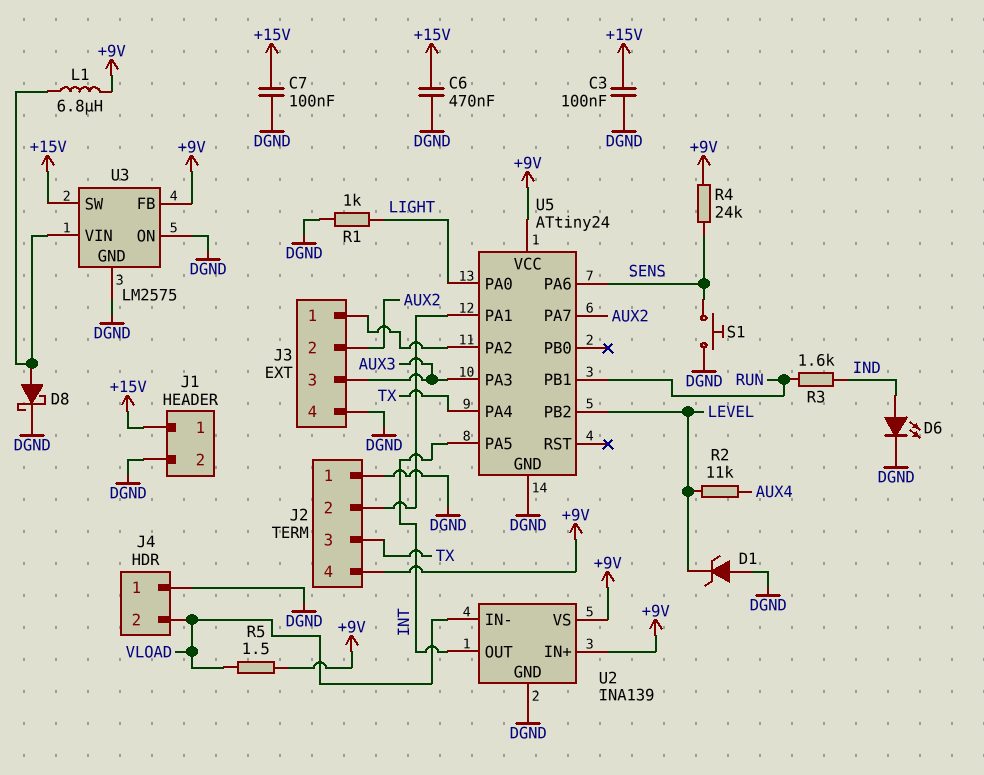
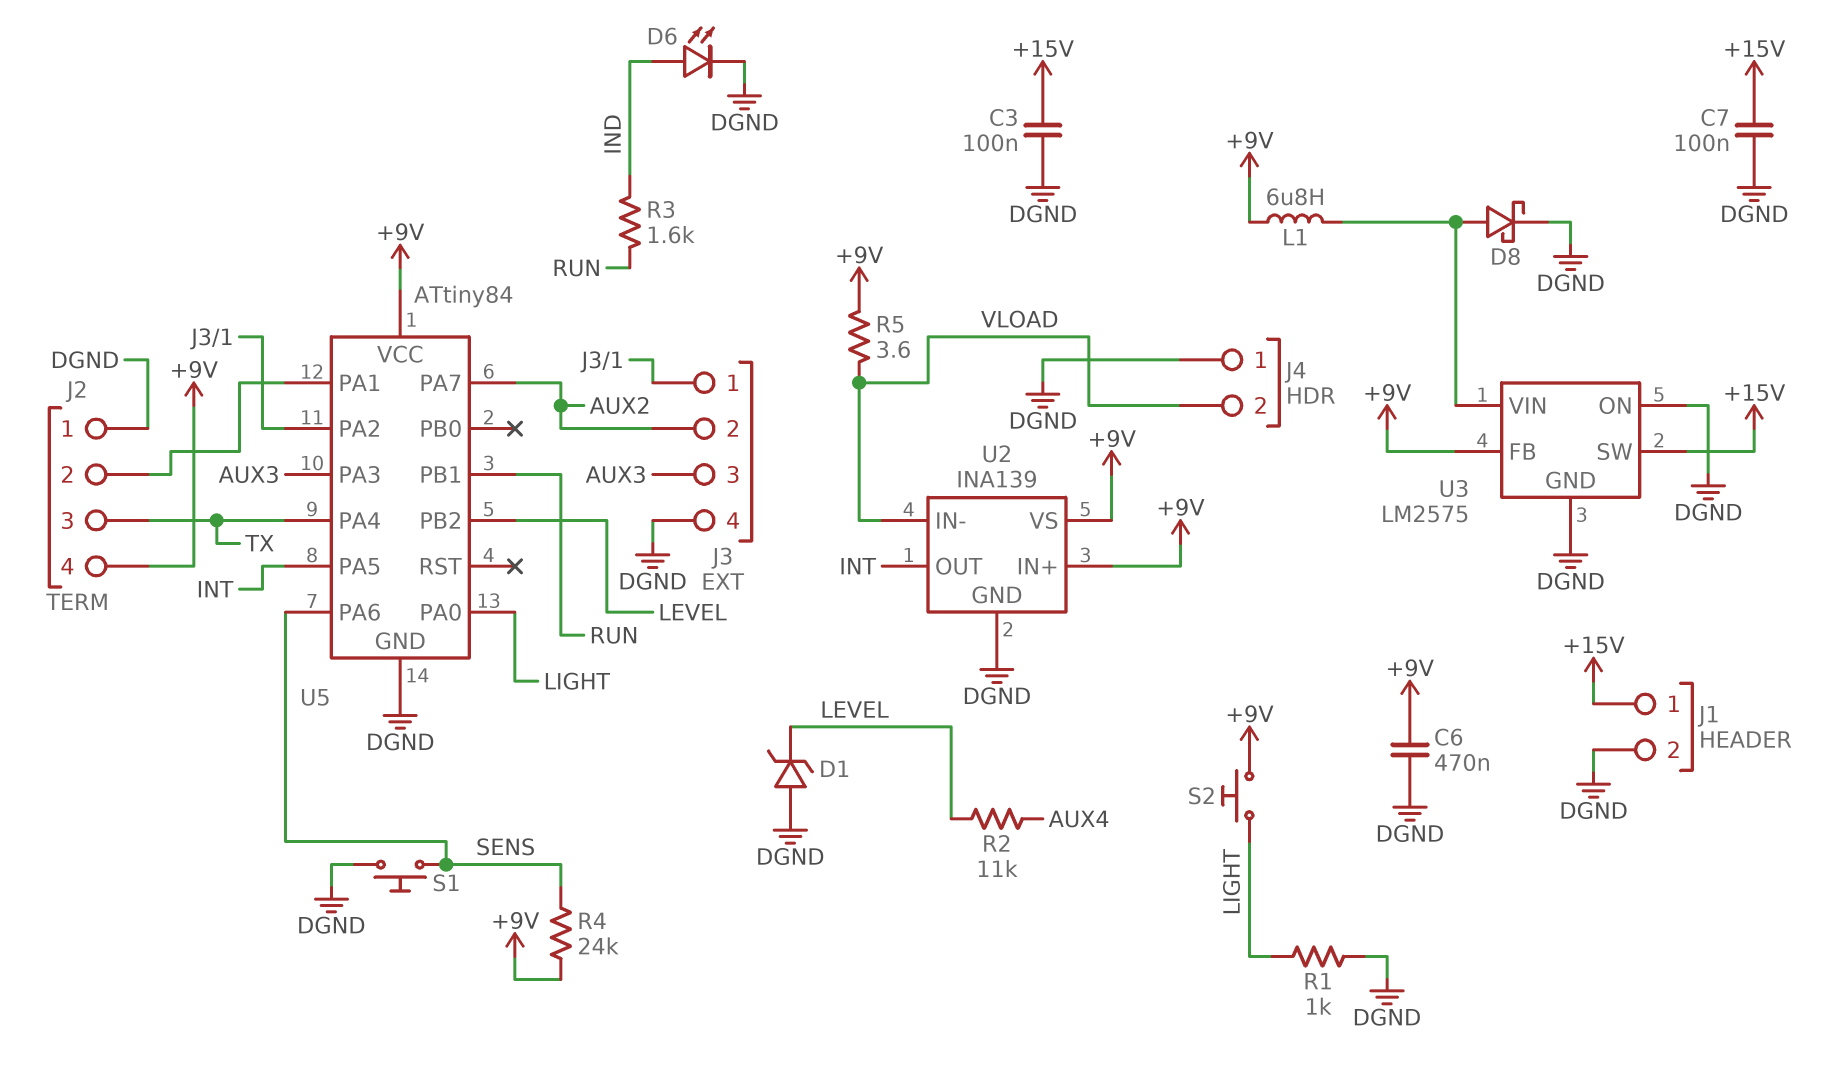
C6: 470nF (+15V, DGND) -> 470nF (+9V, DGND)
R5: 1.5 (+9V, VLOAD) -> 3.6 (+9V, VLOAD)
S2: none -> button (+9V, LIGHT)
U5: ATtiny24 -> ATtiny84

